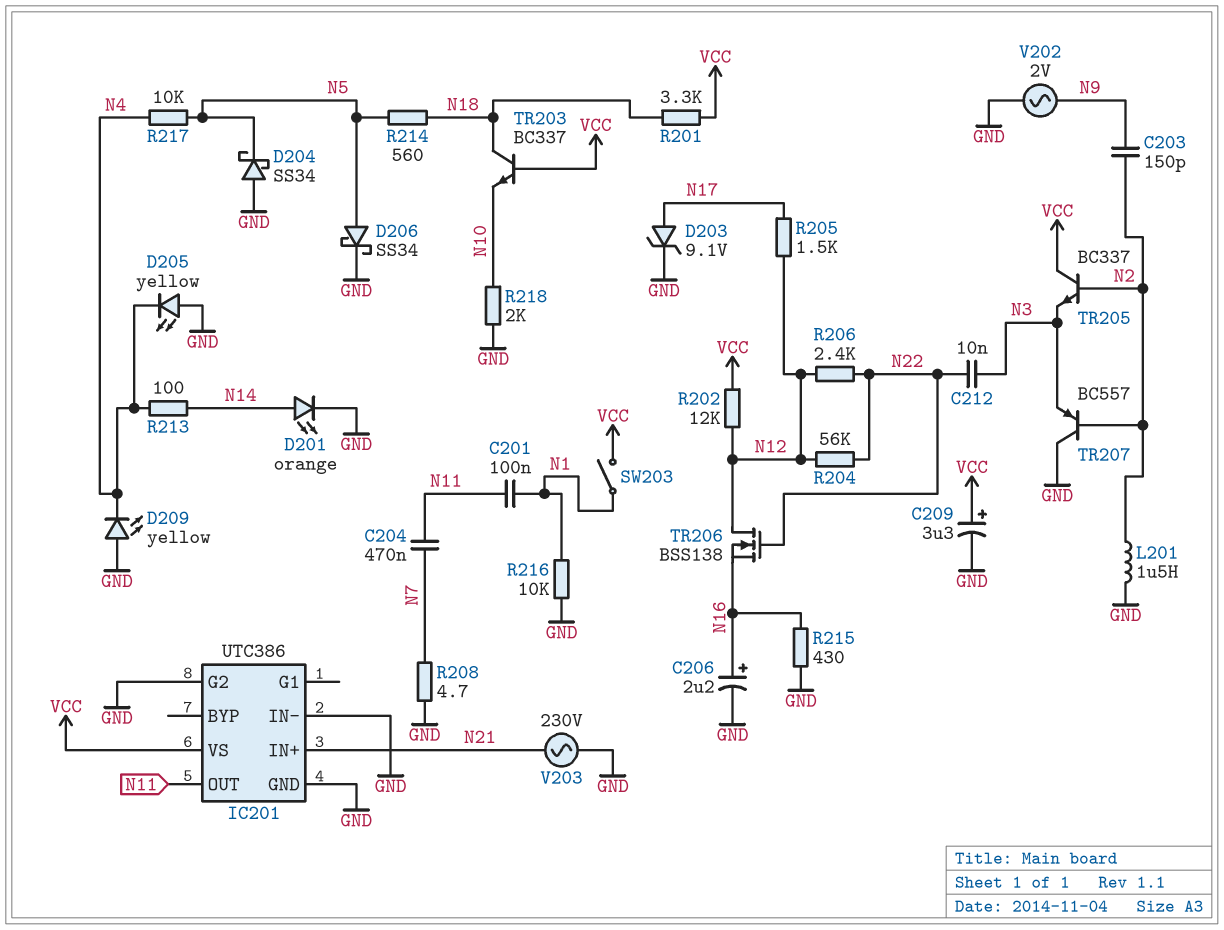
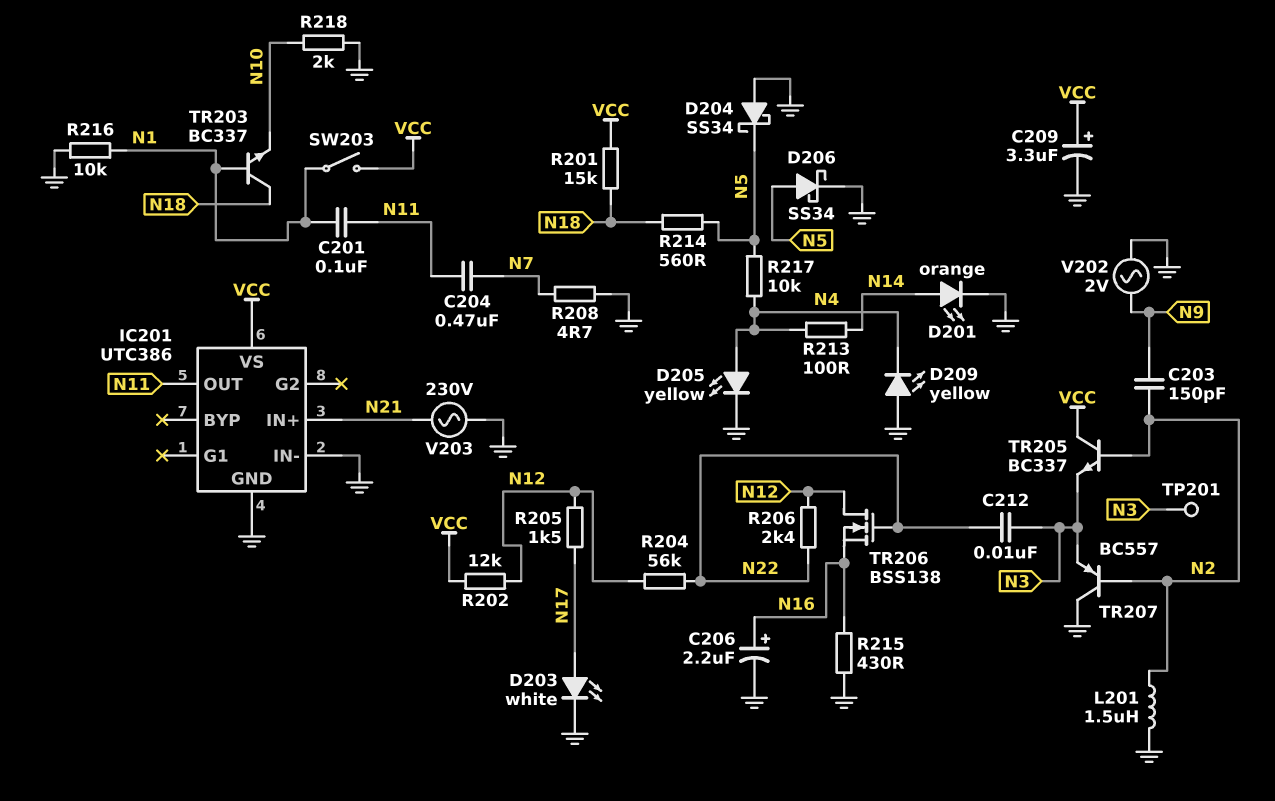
D203: zener 9.1V (A N17, K GND) -> LED white (A N17, K GND)
D205: LED yellow (A GND, K N4) -> LED yellow (A N4, K GND)
IC201 pin G2: GND -> none
R201: 3.3k (N18, VCC) -> 15k (N18, VCC)
TP201: none -> test point (N3)
TR203: NPN BC337 (B VCC, C N18, E N10) -> NPN BC337 (B N1, C N18, E N10)

